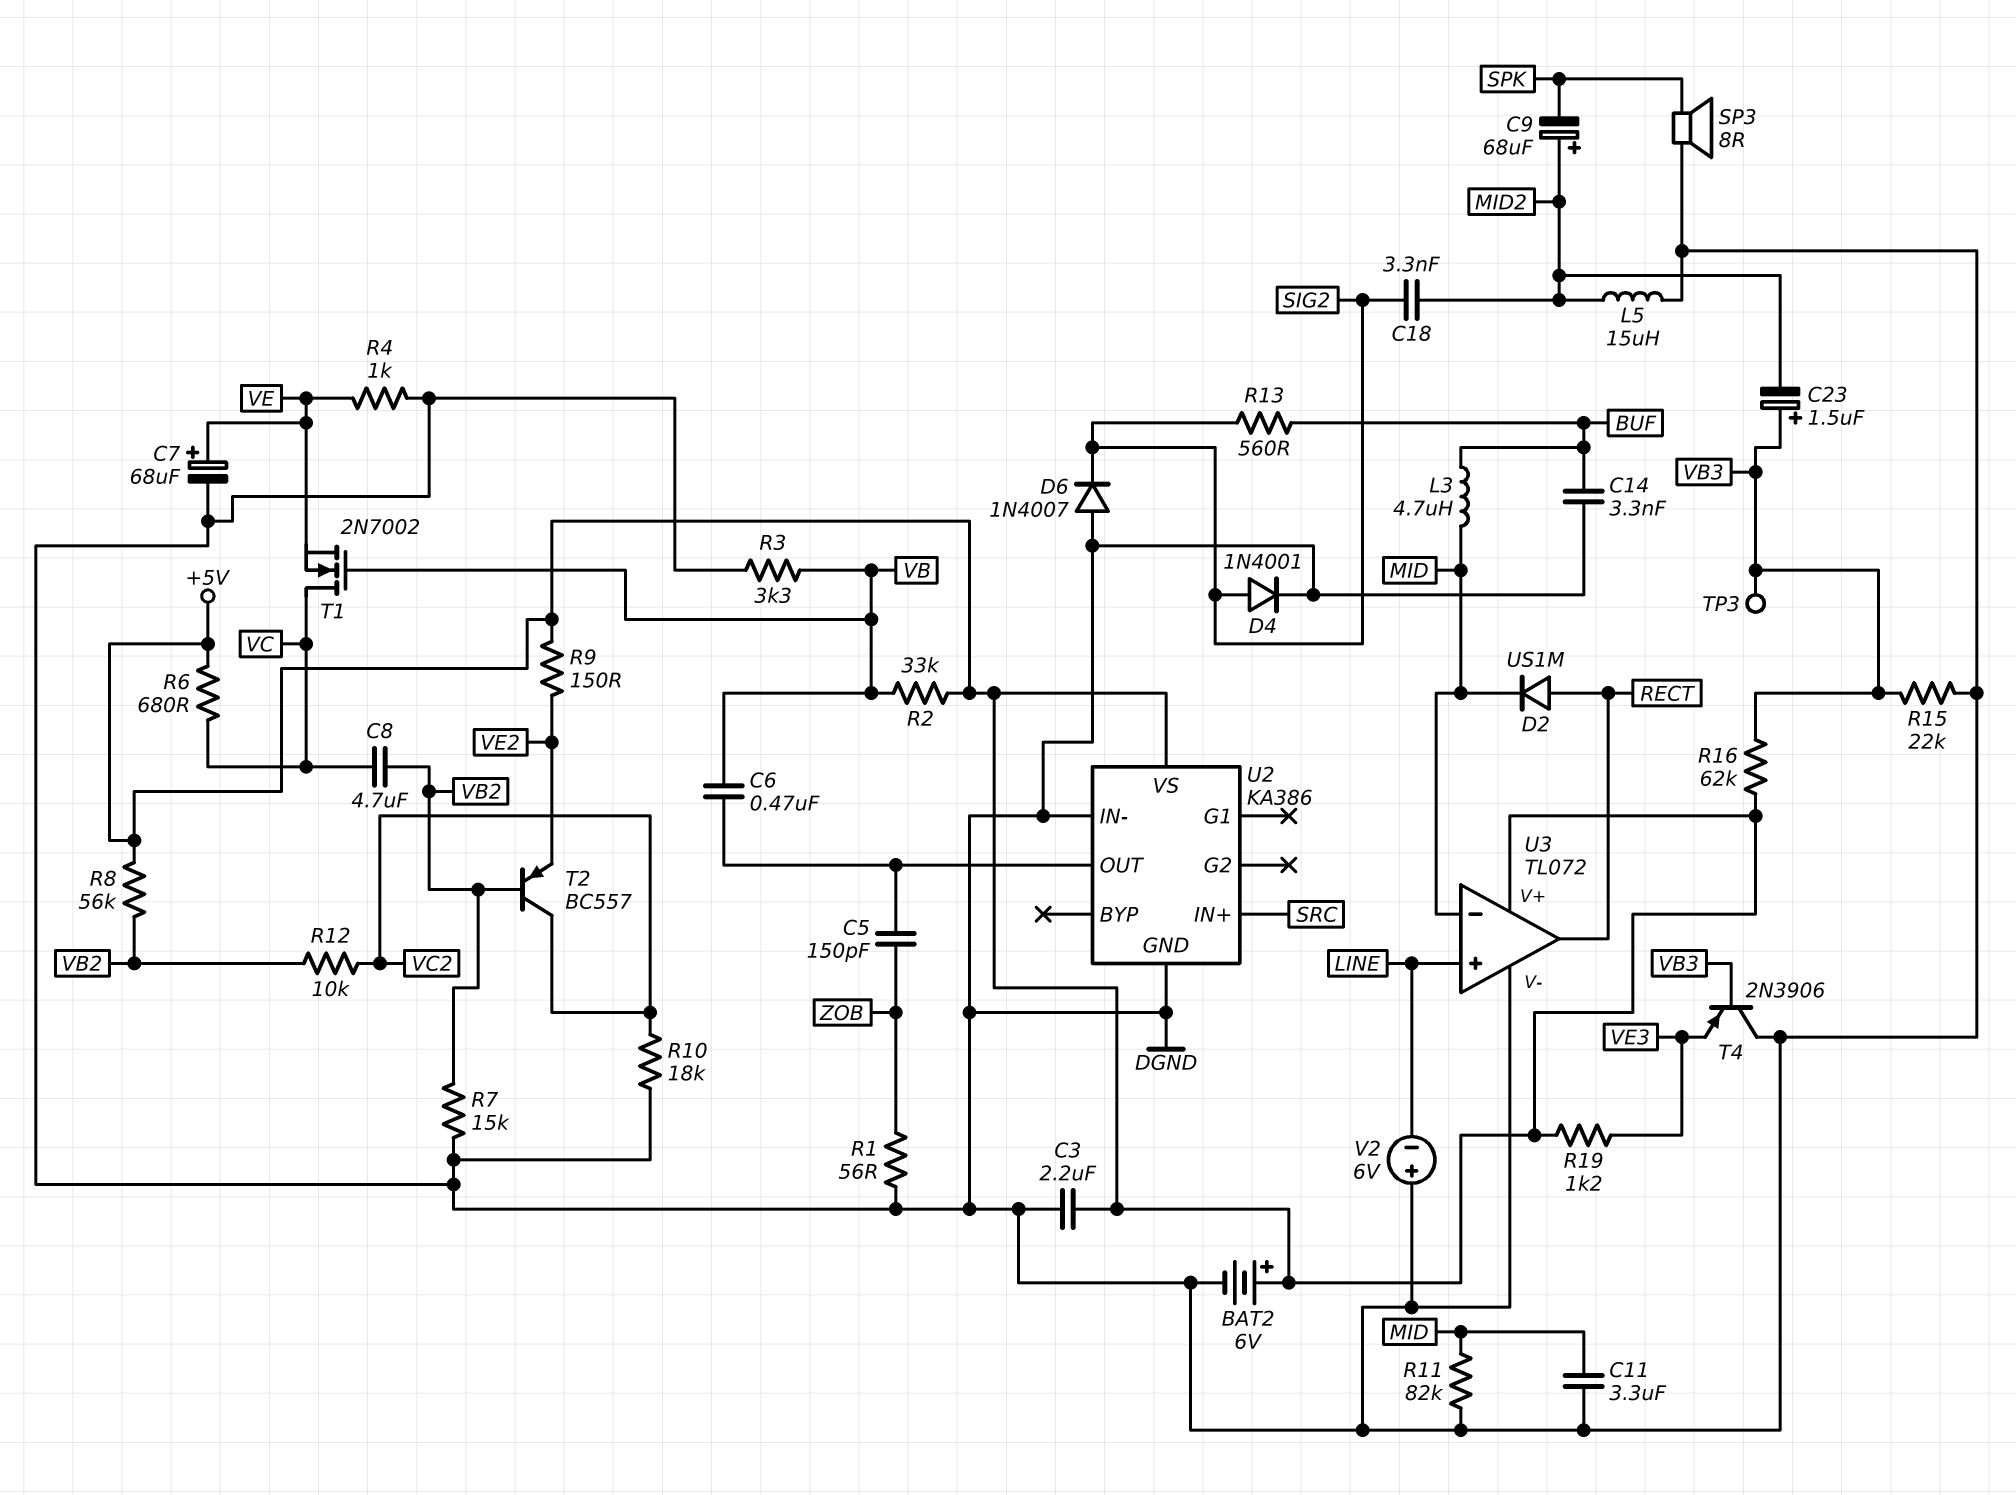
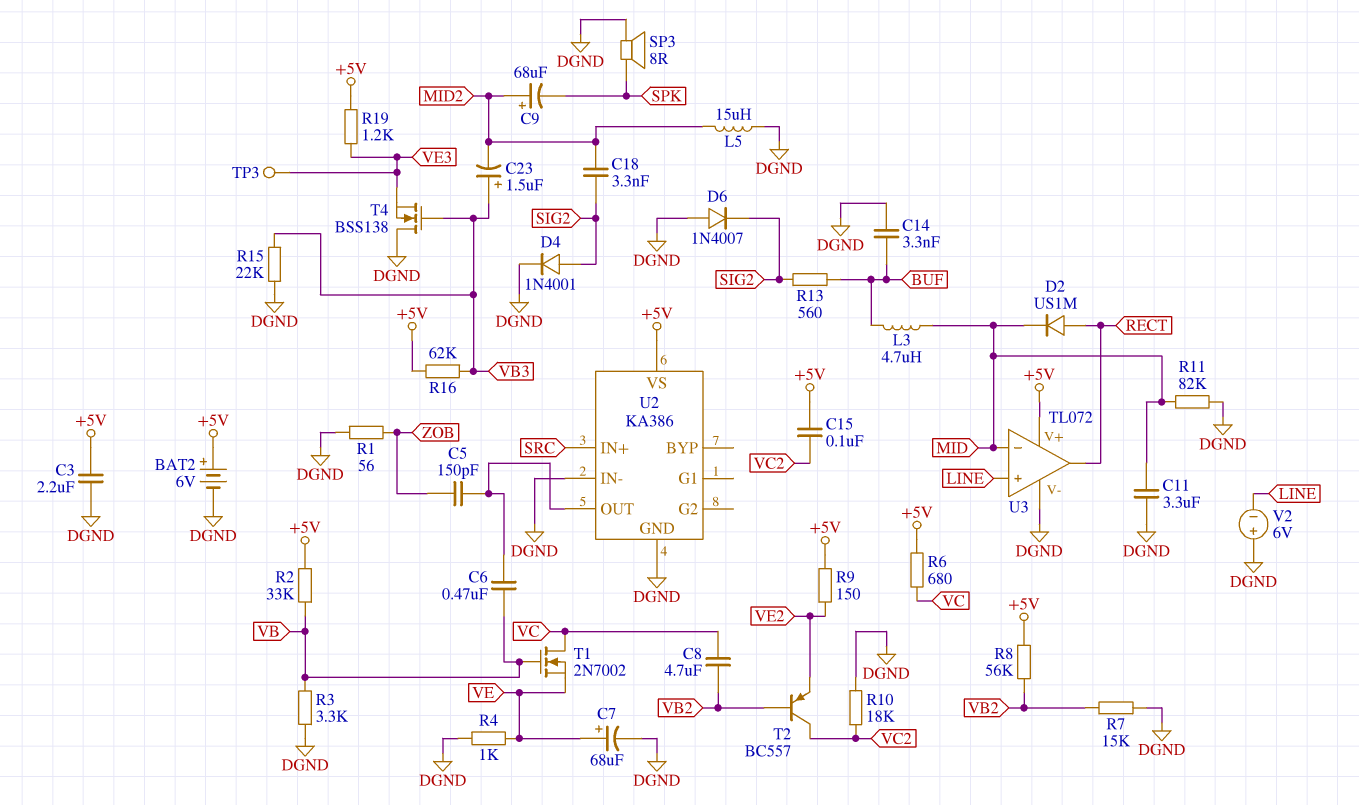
C15: none -> 100nF (+5V, VC2)
R12: 10k (VB2, VC2) -> none
T4: PNP 2N3906 (B VB3, C DGND, E VE3) -> NMOS BSS138 (G VB3, D DGND, S VE3)
TP3: test point (VB3) -> test point (VE3)

